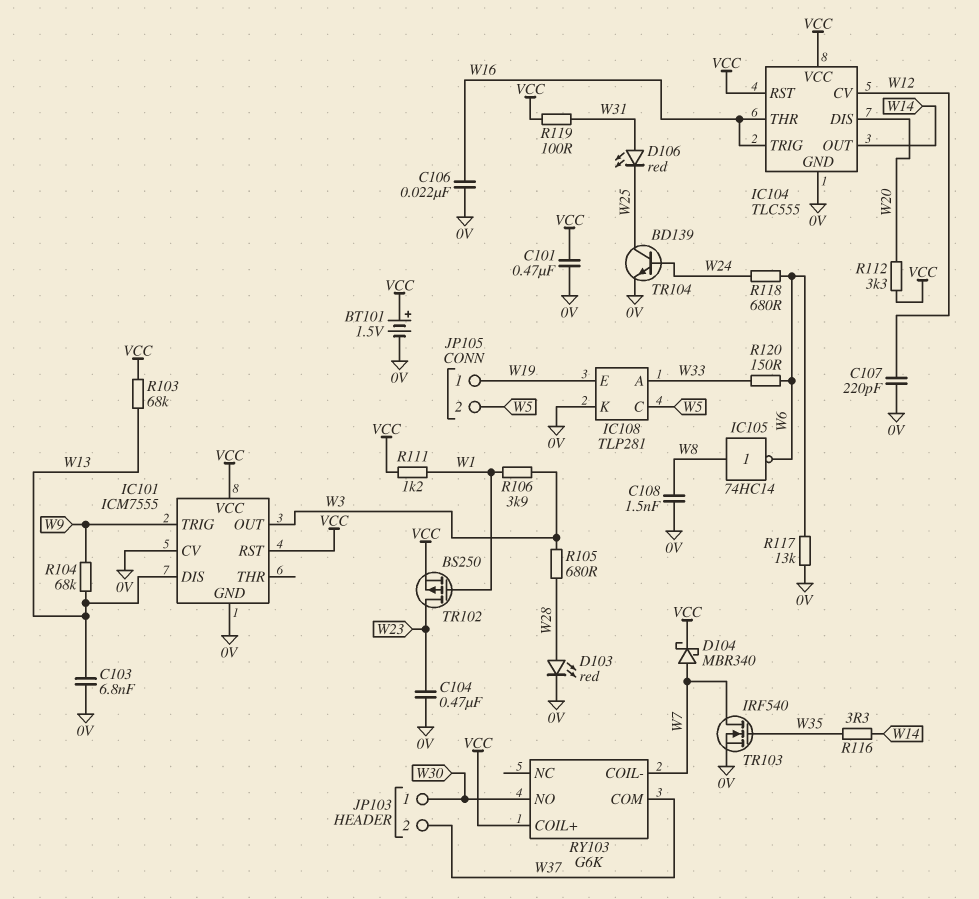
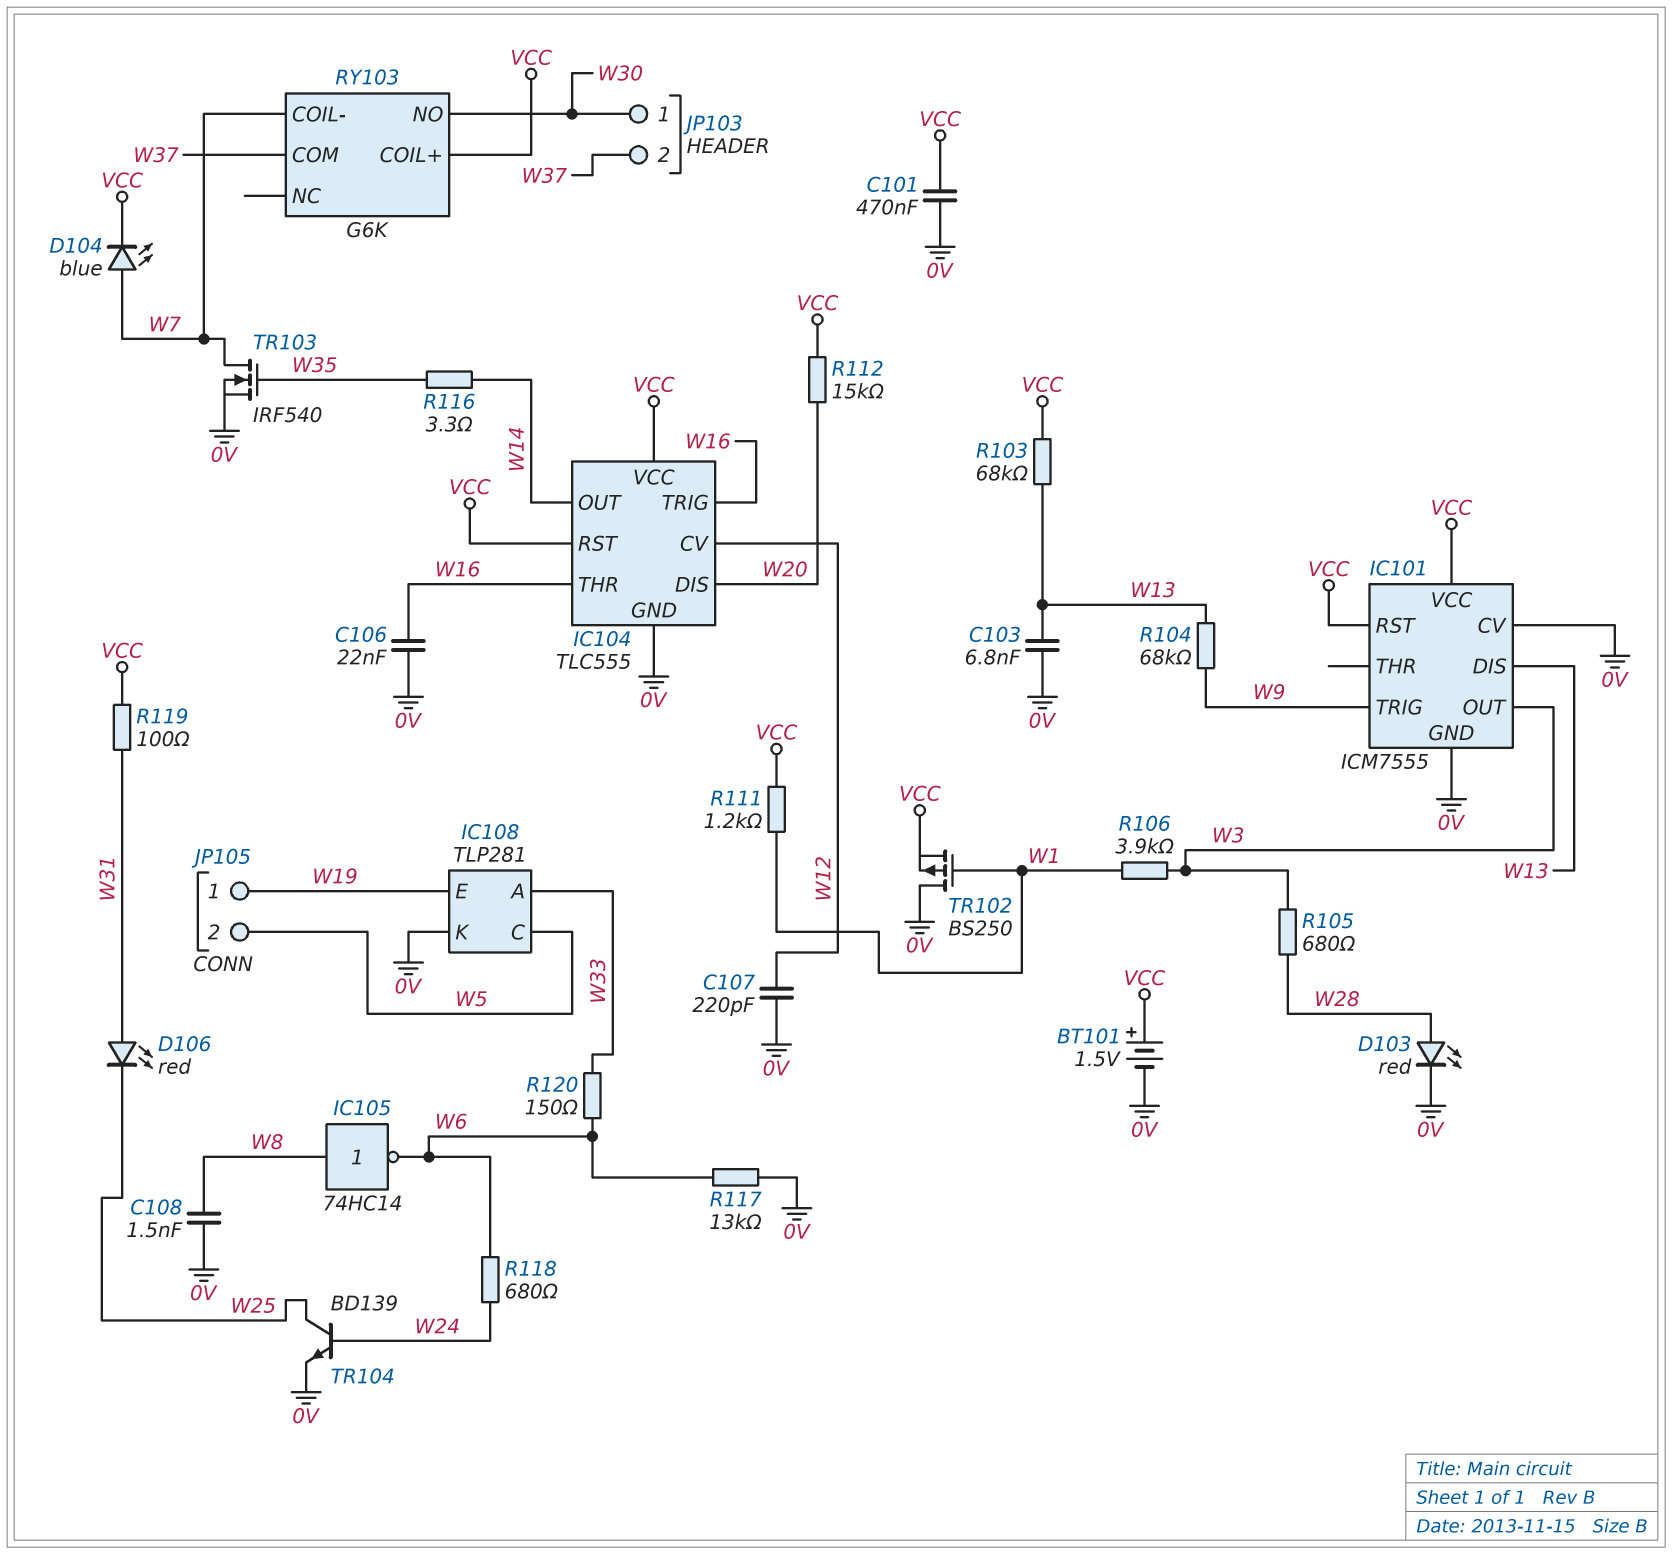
C104: 470nF (0V, W23) -> none
D104: schottky MBR340 (A W7, K VCC) -> LED blue (A W7, K VCC)
R112: 3.3k (VCC, W20) -> 15k (VCC, W20)
TR102: PMOS BS250 (G W1, D W23, S VCC) -> PMOS BS250 (G W1, D 0V, S VCC)

